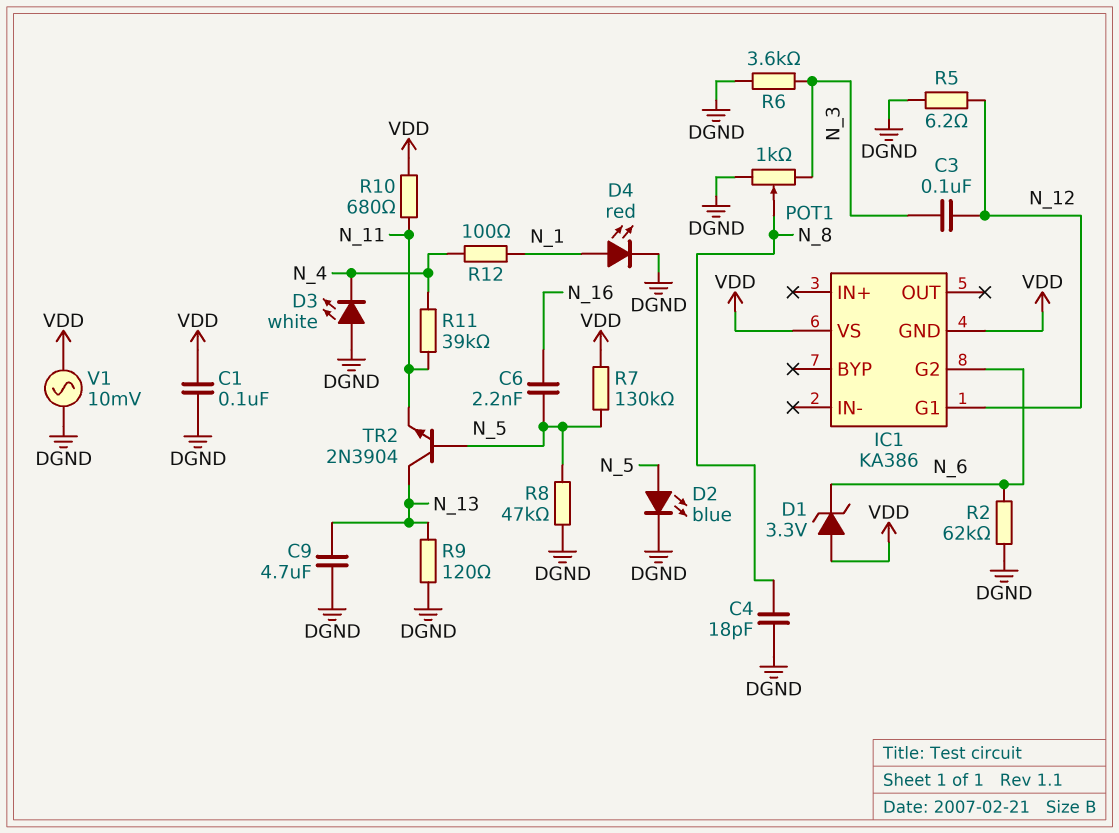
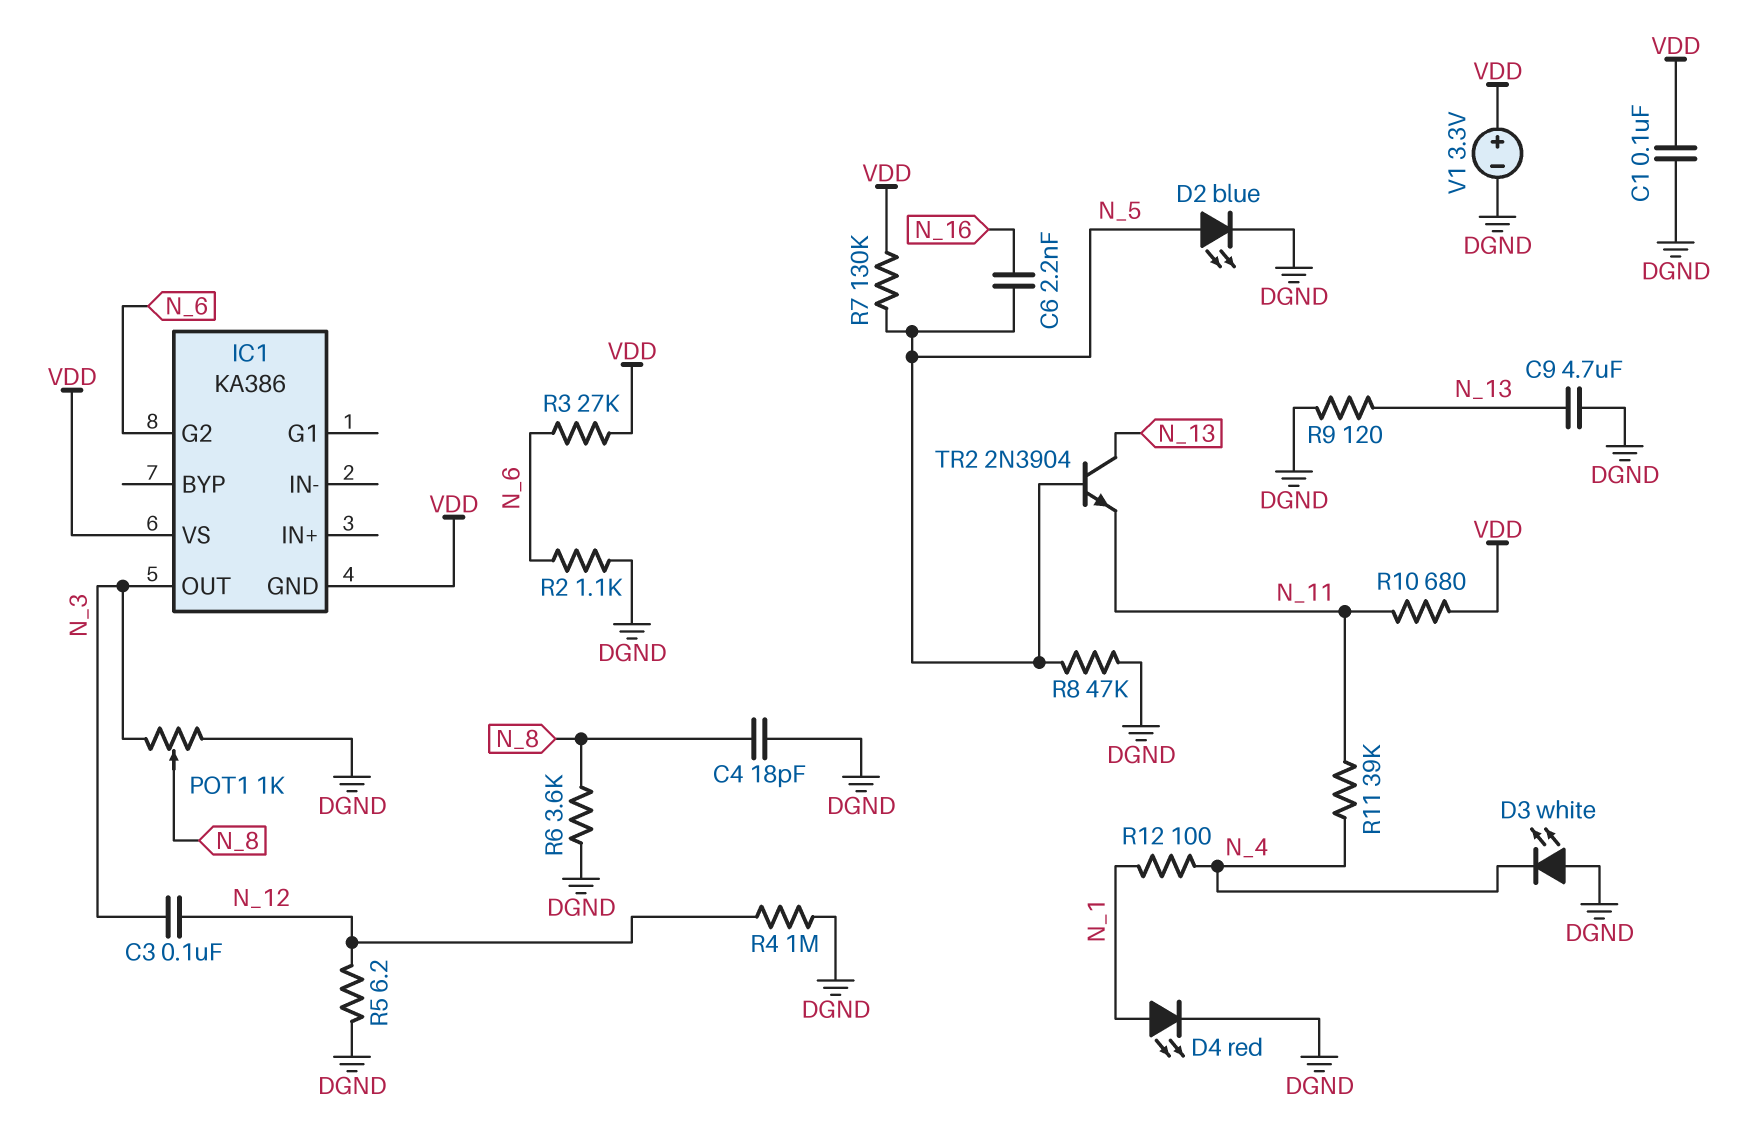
D1: zener 3.3V (A VDD, K N_6) -> none
IC1 pin G1: N_12 -> none
IC1 pin OUT: none -> N_3
R2: 62k (DGND, N_6) -> 1.1k (DGND, N_6)
R3: none -> 27k (N_6, VDD)
R4: none -> 1M (DGND, N_12)
R6: 3.6k (DGND, N_3) -> 3.6k (DGND, N_8)
V1: AC 10mV (DGND, VDD) -> 3.3V (plus VDD, minus DGND)

